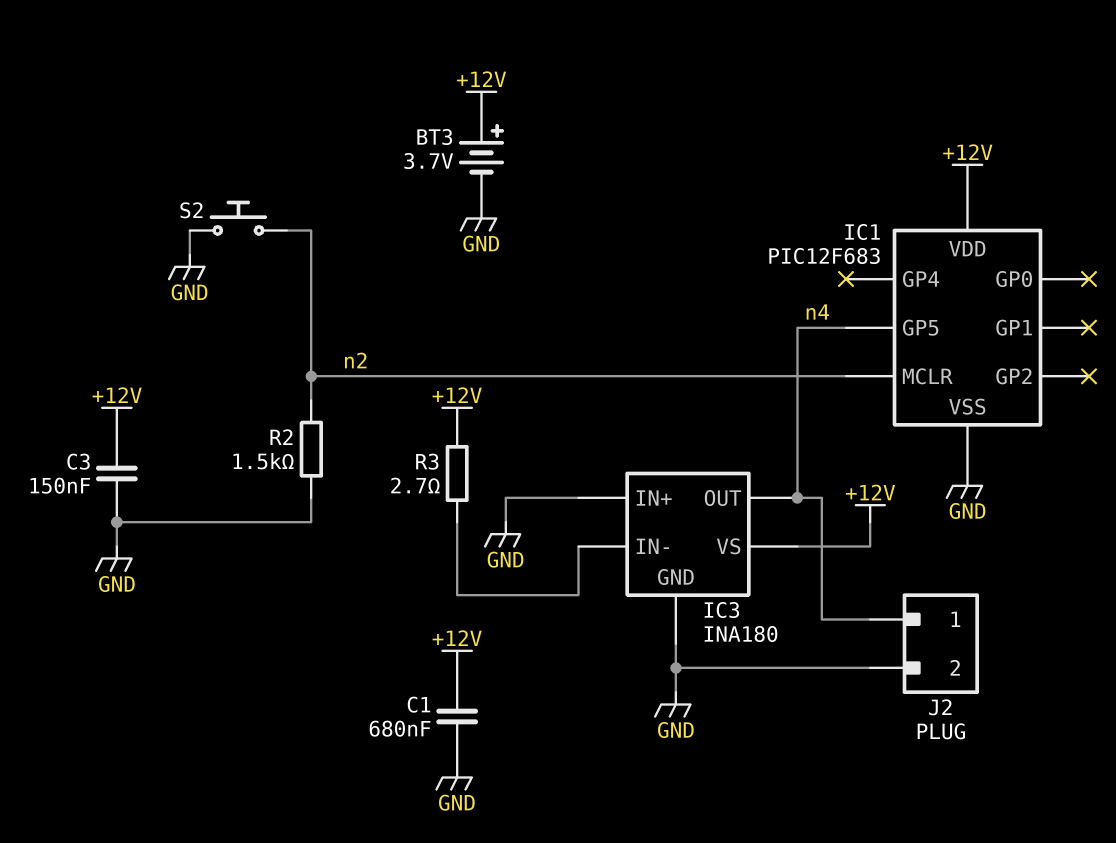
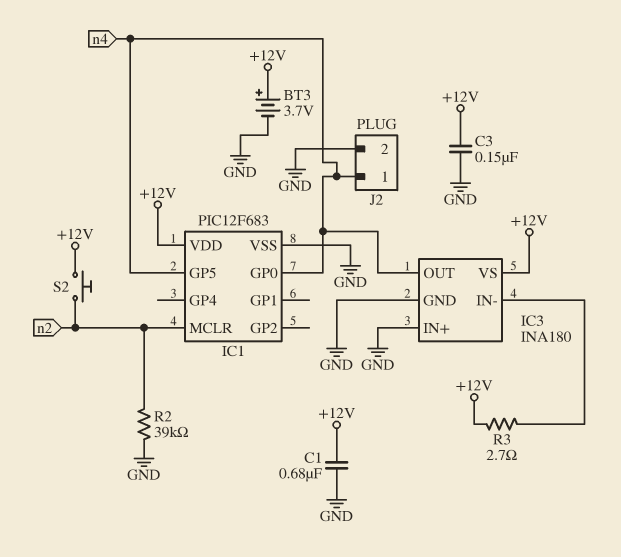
IC1 pin GP0: none -> n4
R2: 1.5k (GND, n2) -> 39k (GND, n2)
S2: button (GND, n2) -> button (+12V, n2)

